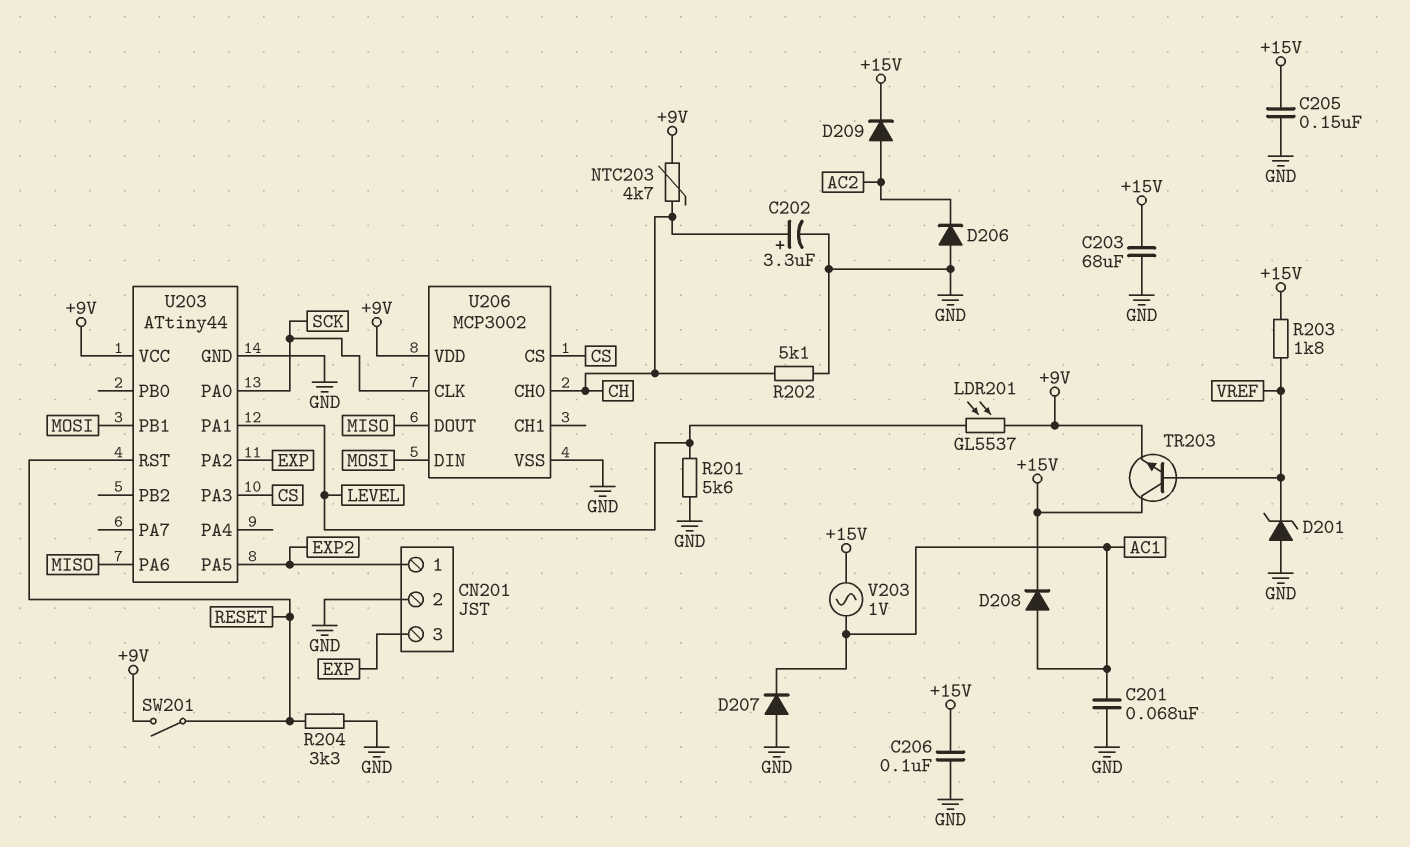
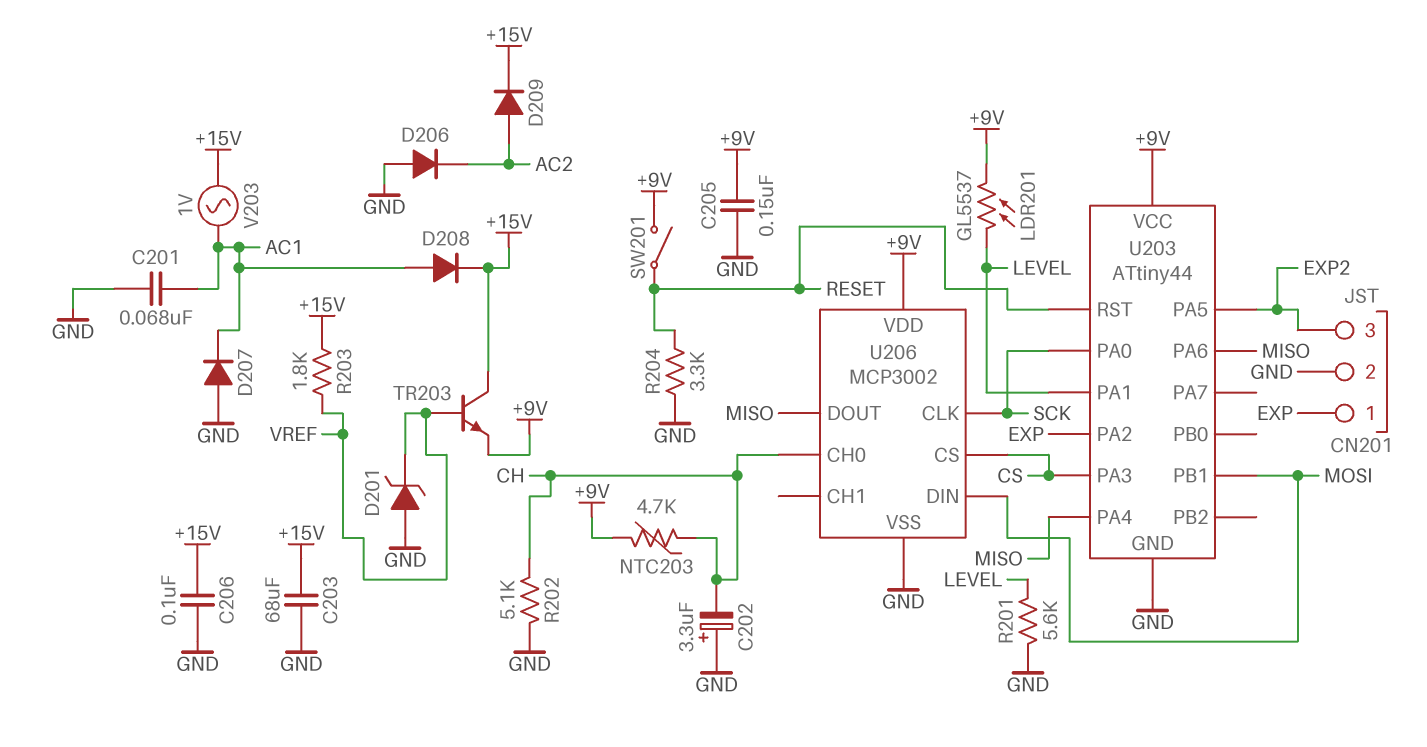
C202: 3.3uF (plus CH, minus GND) -> 3.3uF (plus GND, minus CH)
C205: 150nF (+15V, GND) -> 150nF (+9V, GND)
CN201 pin 1: EXP2 -> EXP
CN201 pin 3: EXP -> EXP2
U203 pin PA4: none -> MISO

